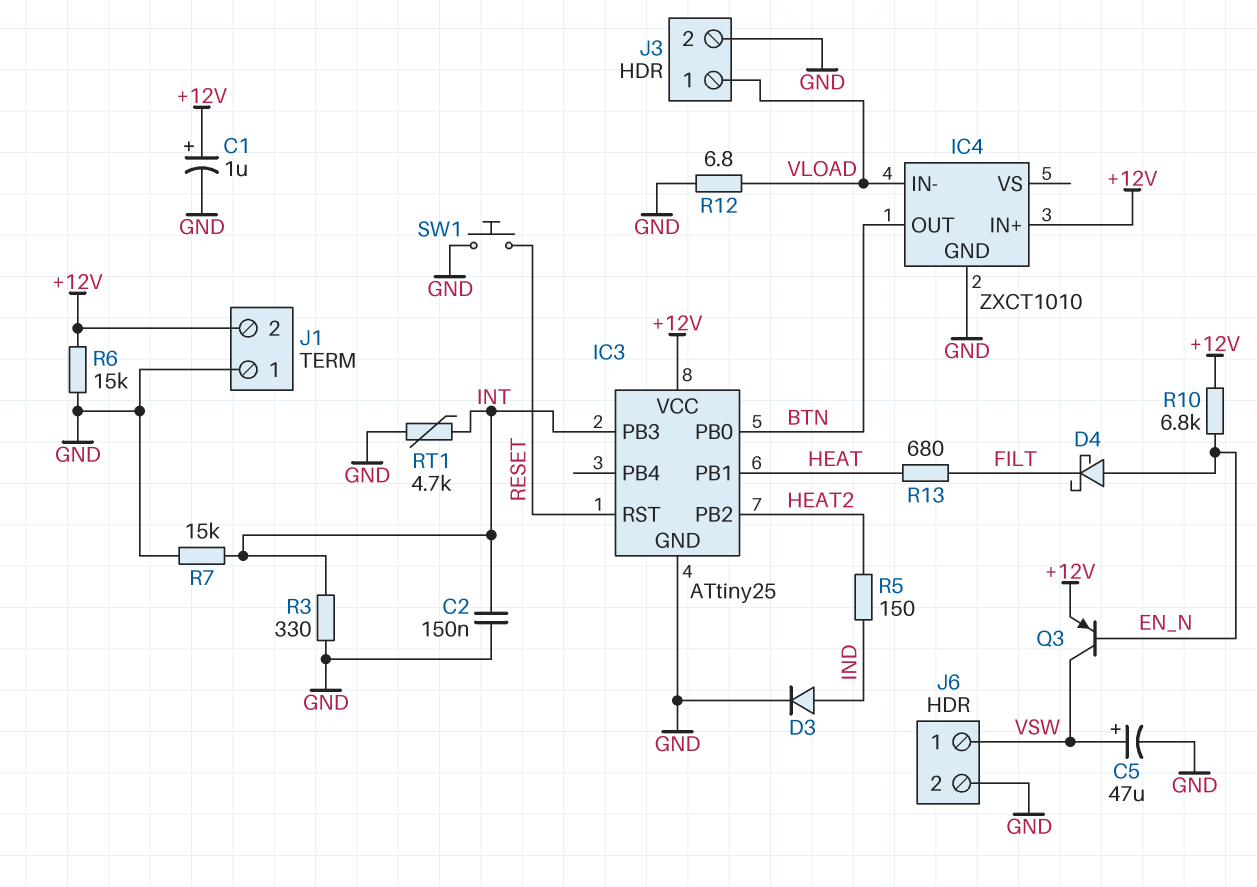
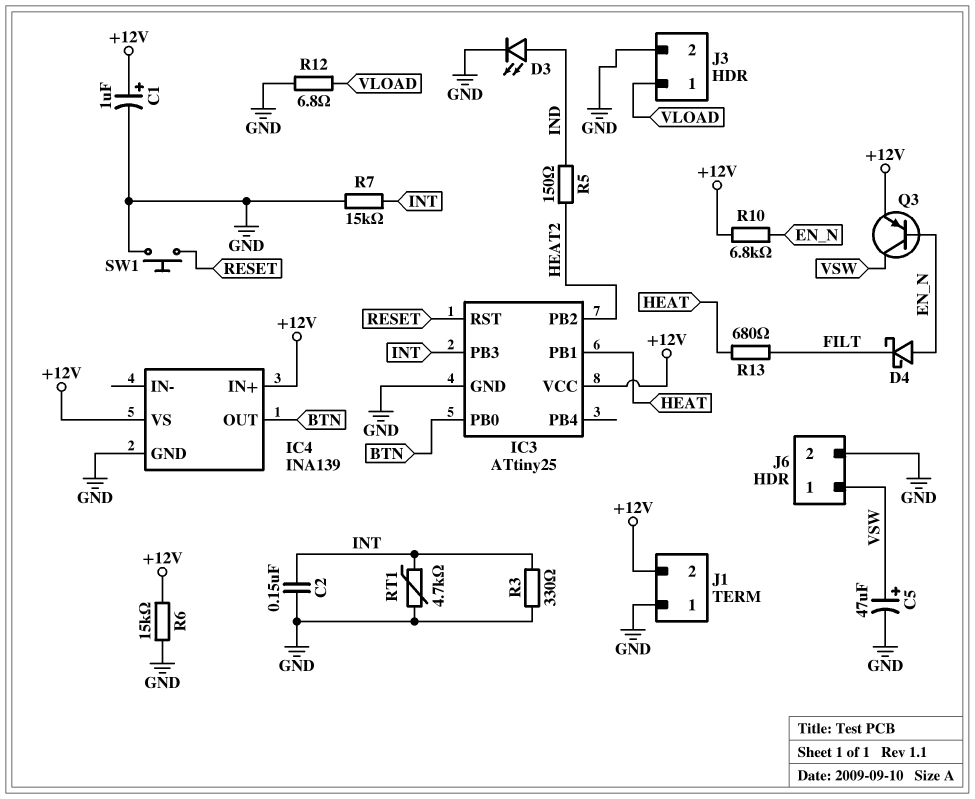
D3: diode (A IND, K GND) -> LED (A IND, K GND)
IC4: ZXCT1010 -> INA139
IC4 pin IN-: VLOAD -> none
IC4 pin VS: none -> +12V

